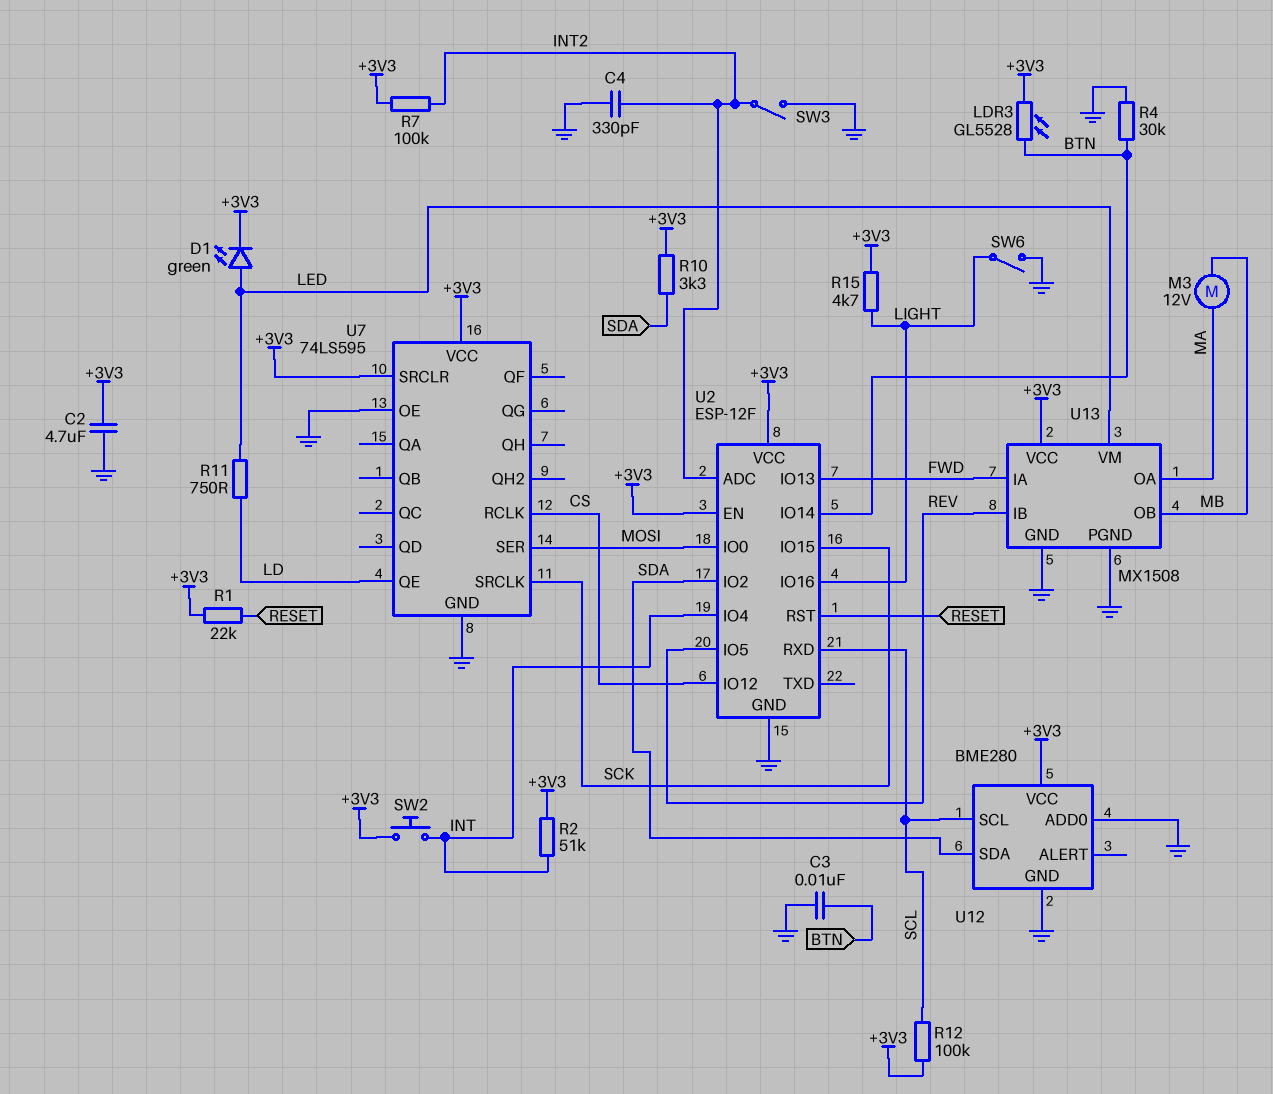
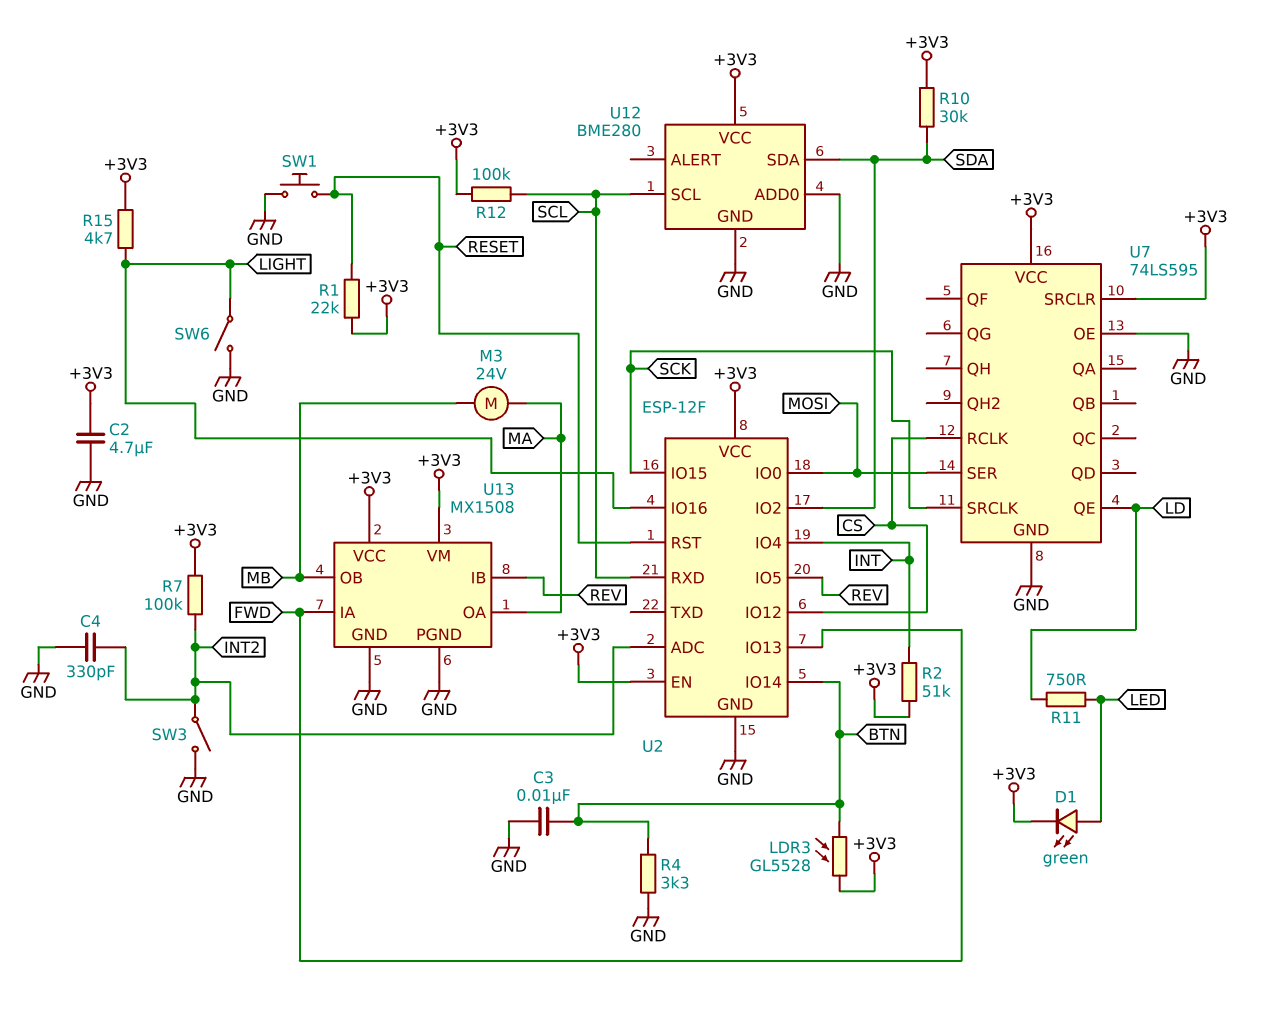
M3: motor 12V (MA, MB) -> motor 24V (MA, MB)
R4: 30k (BTN, GND) -> 3.3k (BTN, GND)
R10: 3.3k (+3V3, SDA) -> 30k (+3V3, SDA)
SW1: none -> button (GND, RESET)
SW2: button (+3V3, INT) -> none
U13 pin VM: LED -> +3V3

